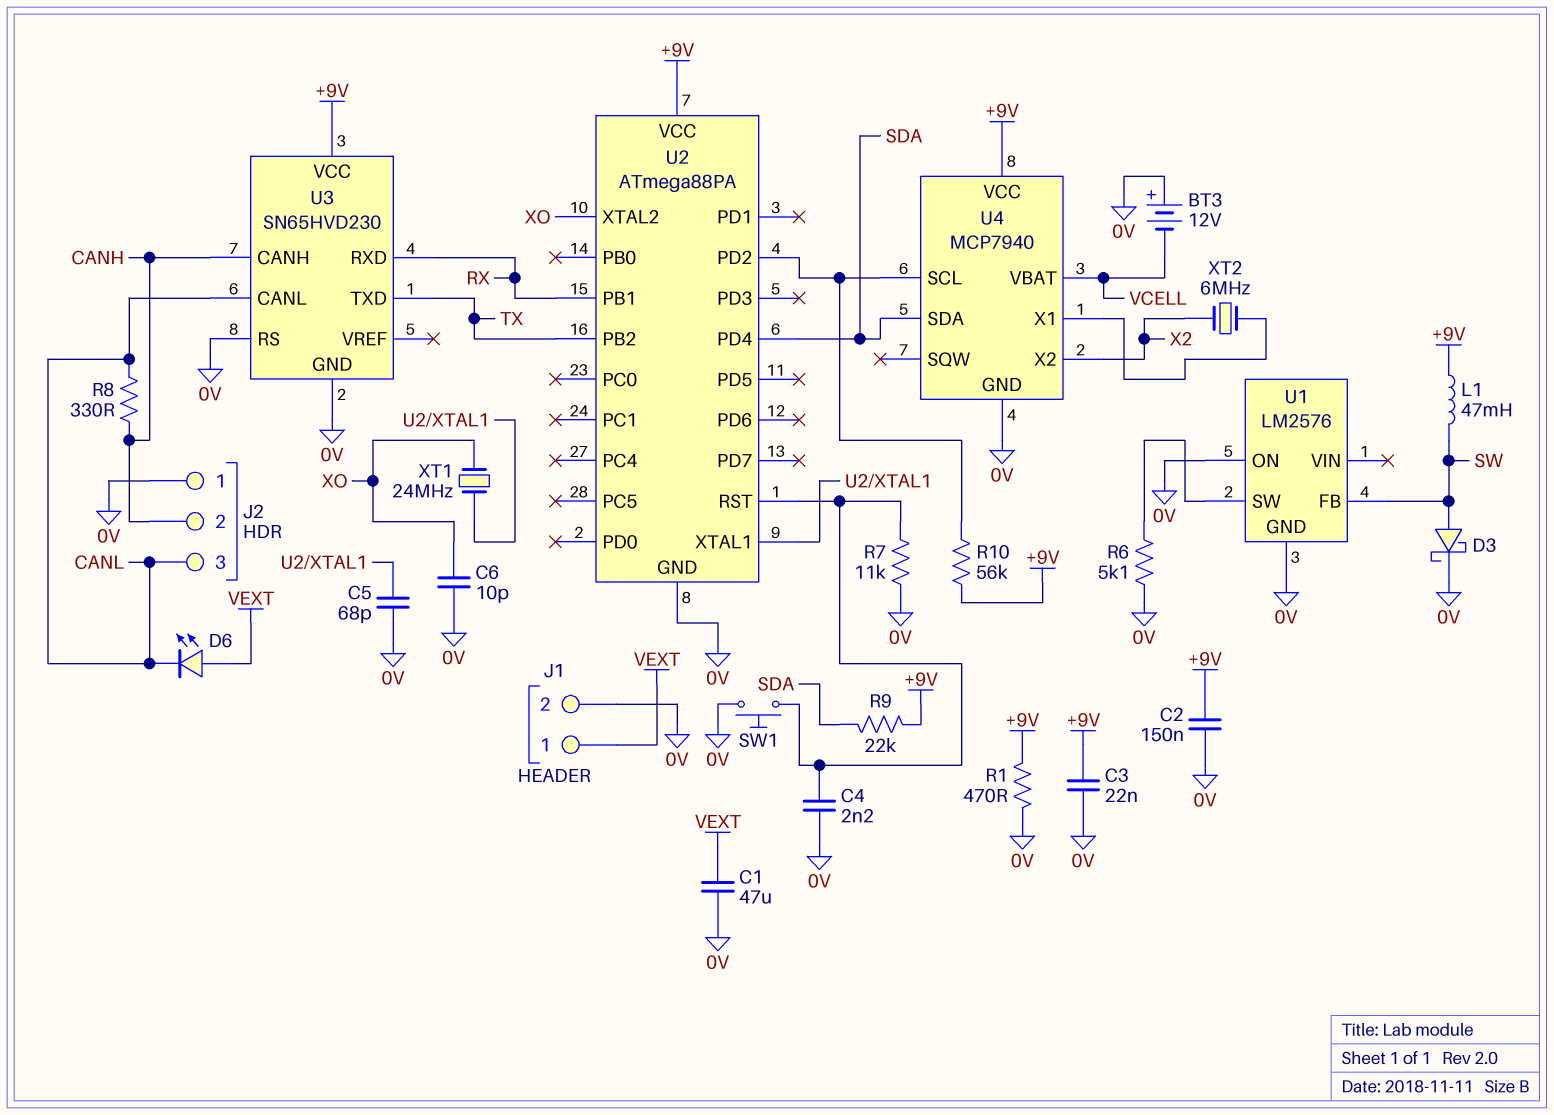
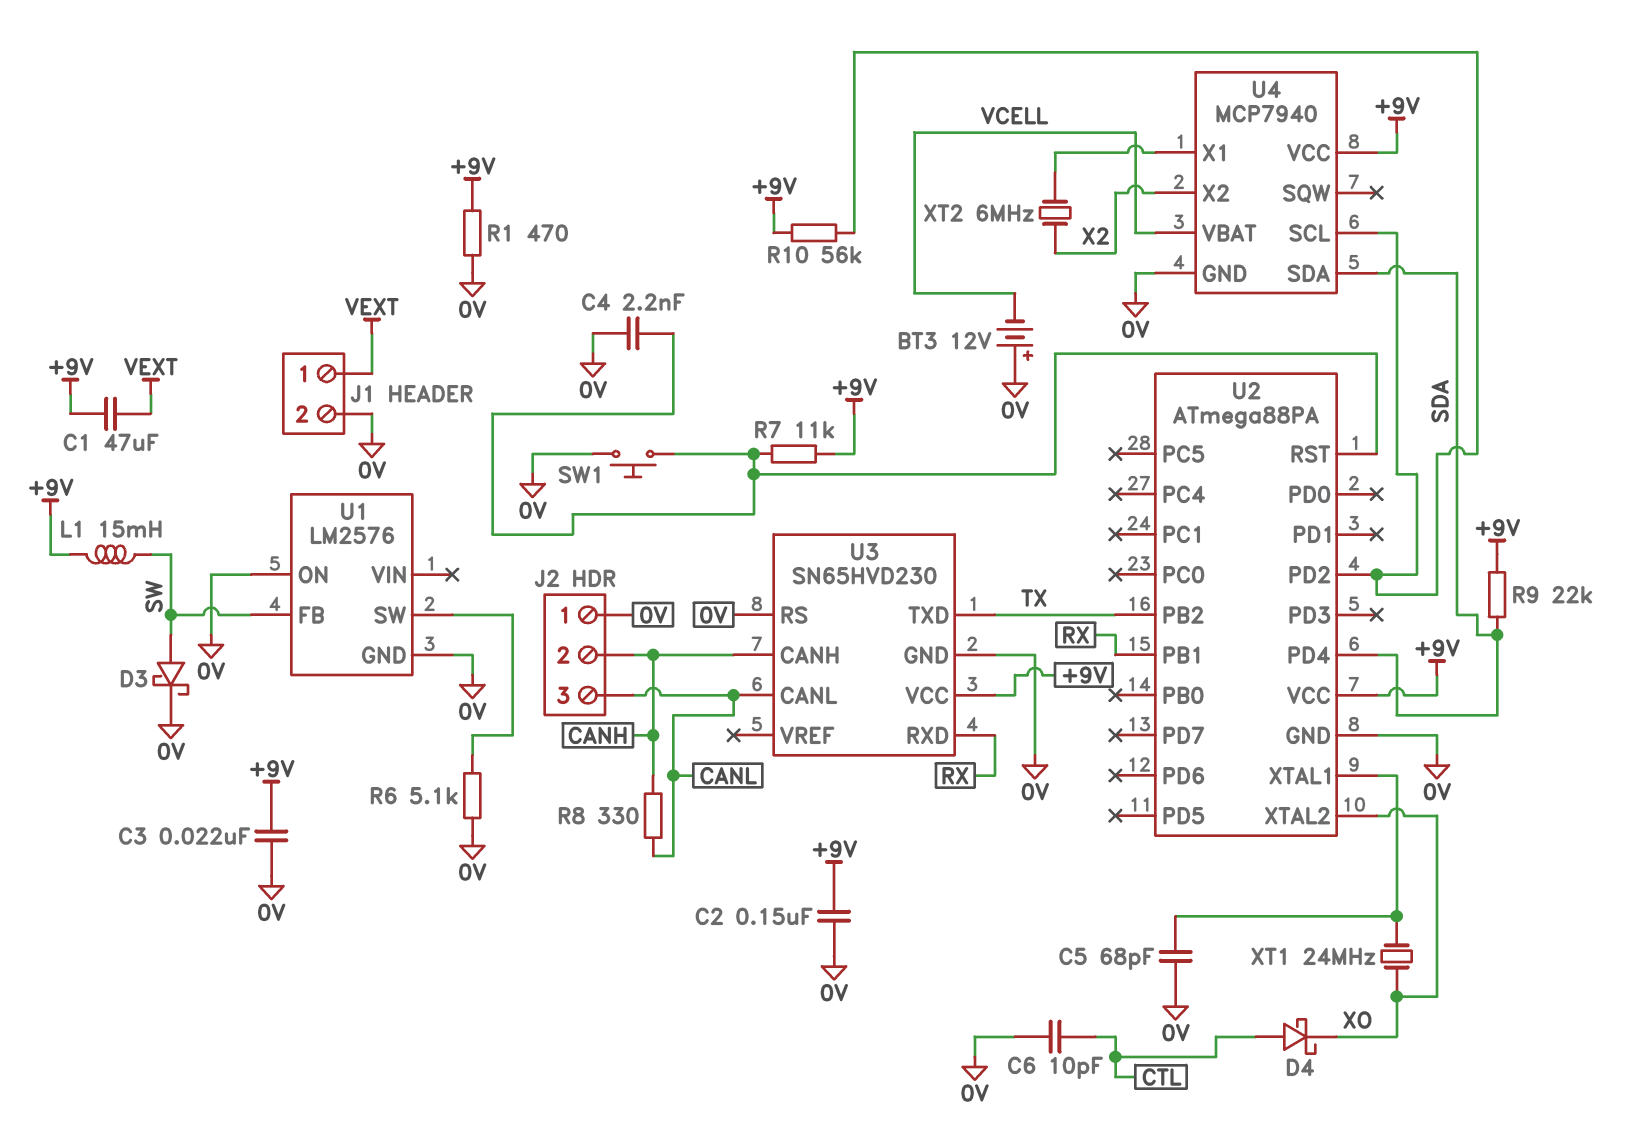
C1: 47uF (0V, VEXT) -> 47uF (+9V, VEXT)
C6: 10pF (0V, XO) -> 10pF (0V, CTL)
D4: none -> schottky (A CTL, K XO)
D6: LED (A VEXT, K CANL) -> none
L1: 47mH (+9V, SW) -> 15mH (+9V, SW)
R7: 11k (0V, U2/RST) -> 11k (+9V, U2/RST)

